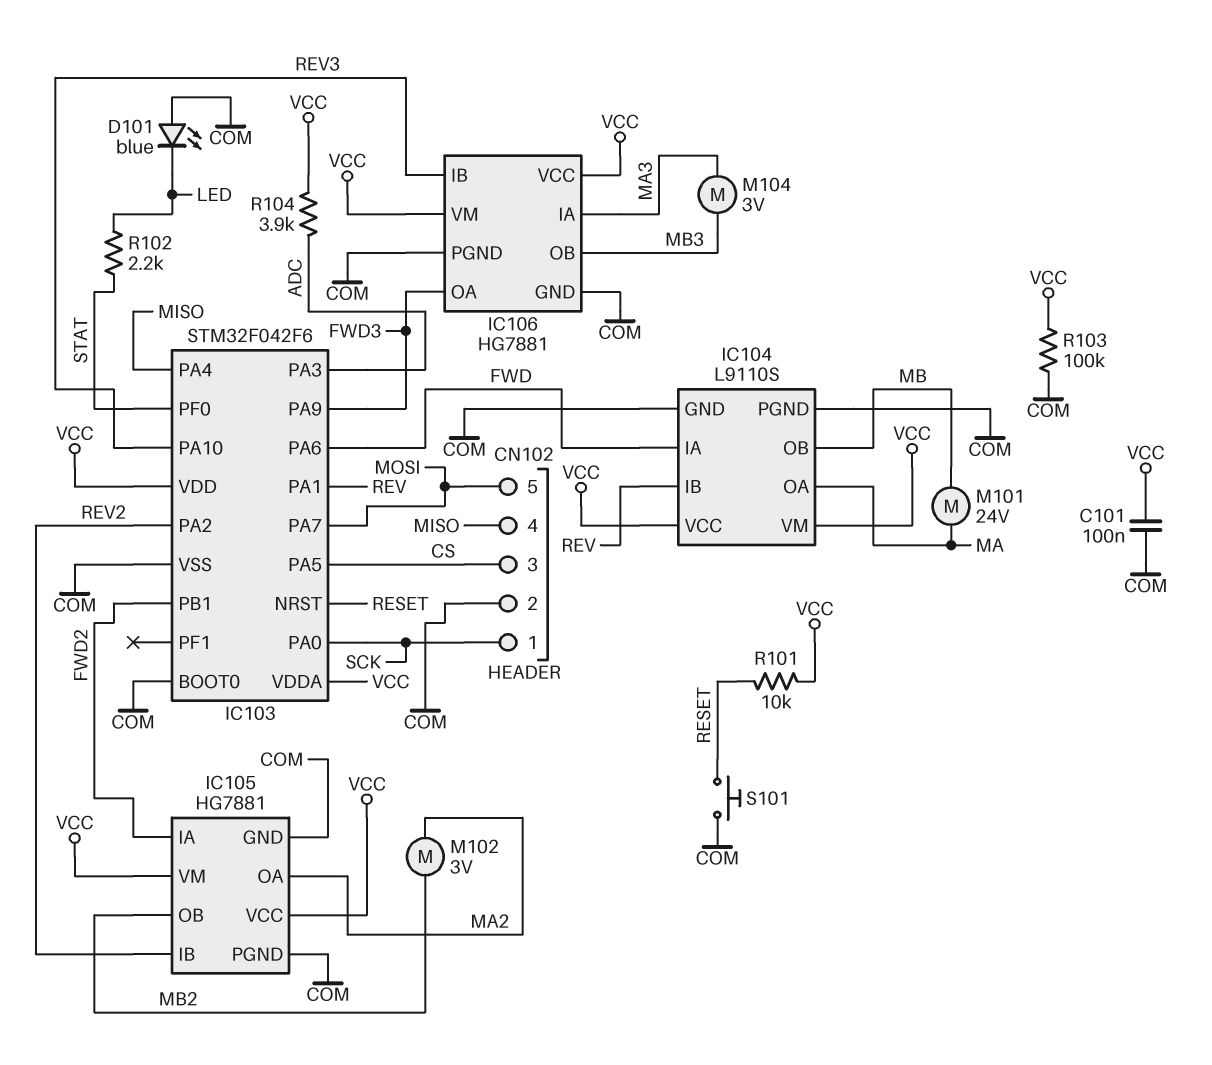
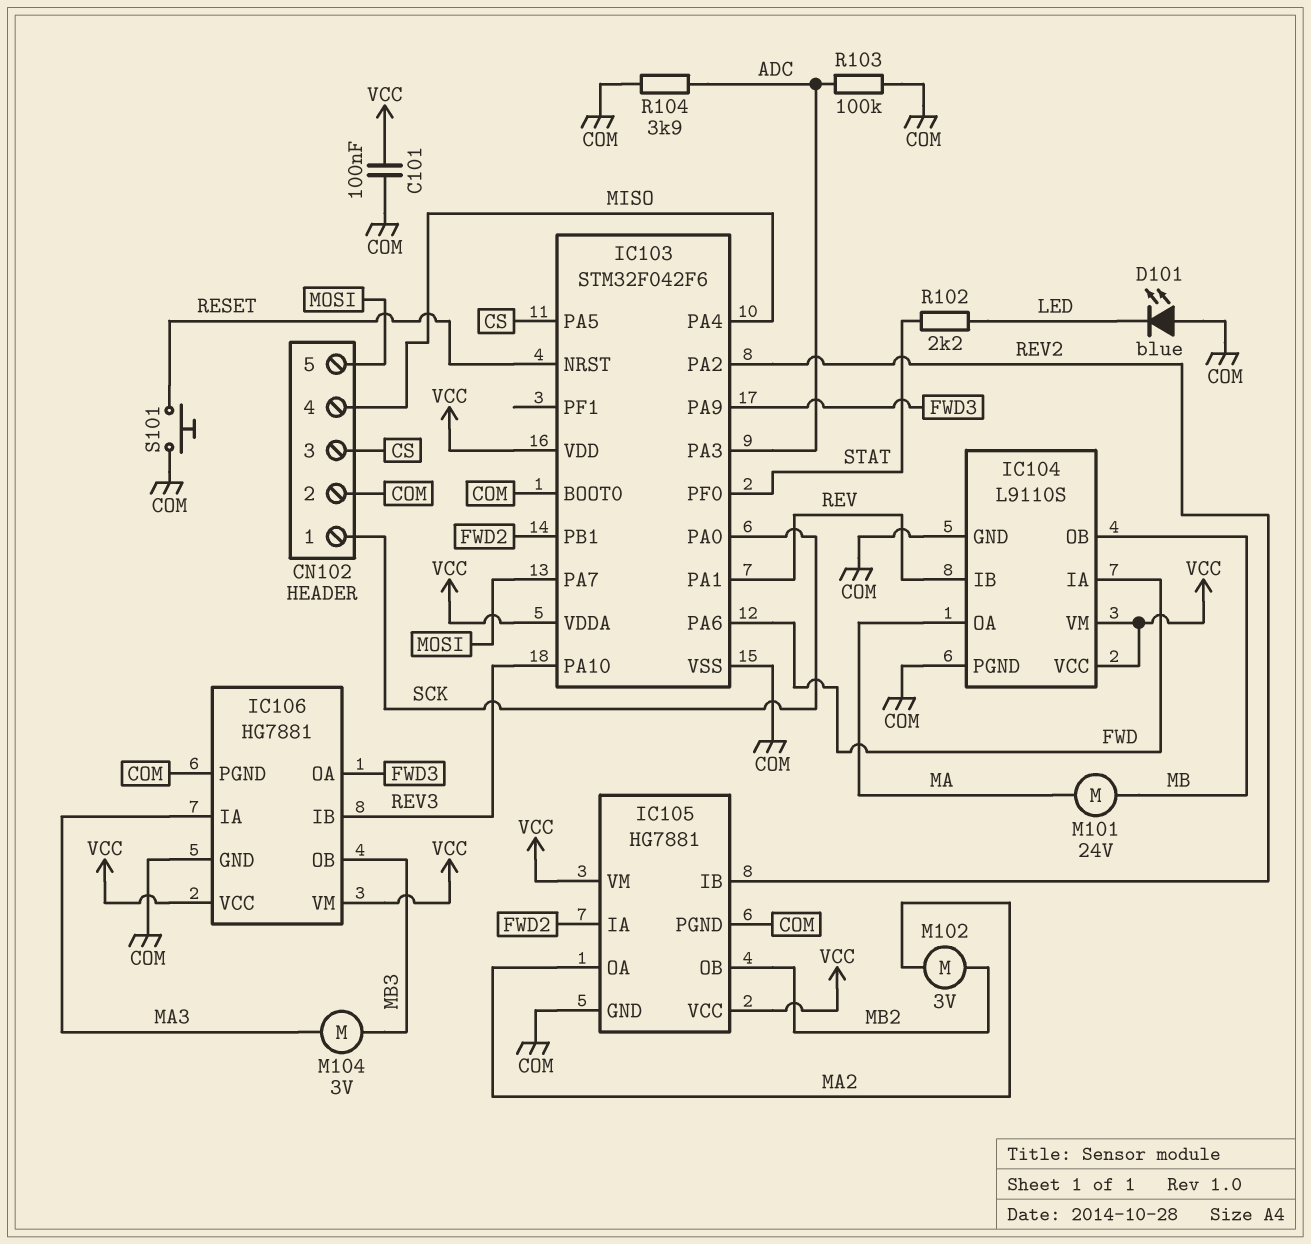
R101: 10k (RESET, VCC) -> none
R103: 100k (COM, VCC) -> 100k (ADC, COM)
R104: 3.9k (ADC, VCC) -> 3.9k (ADC, COM)

